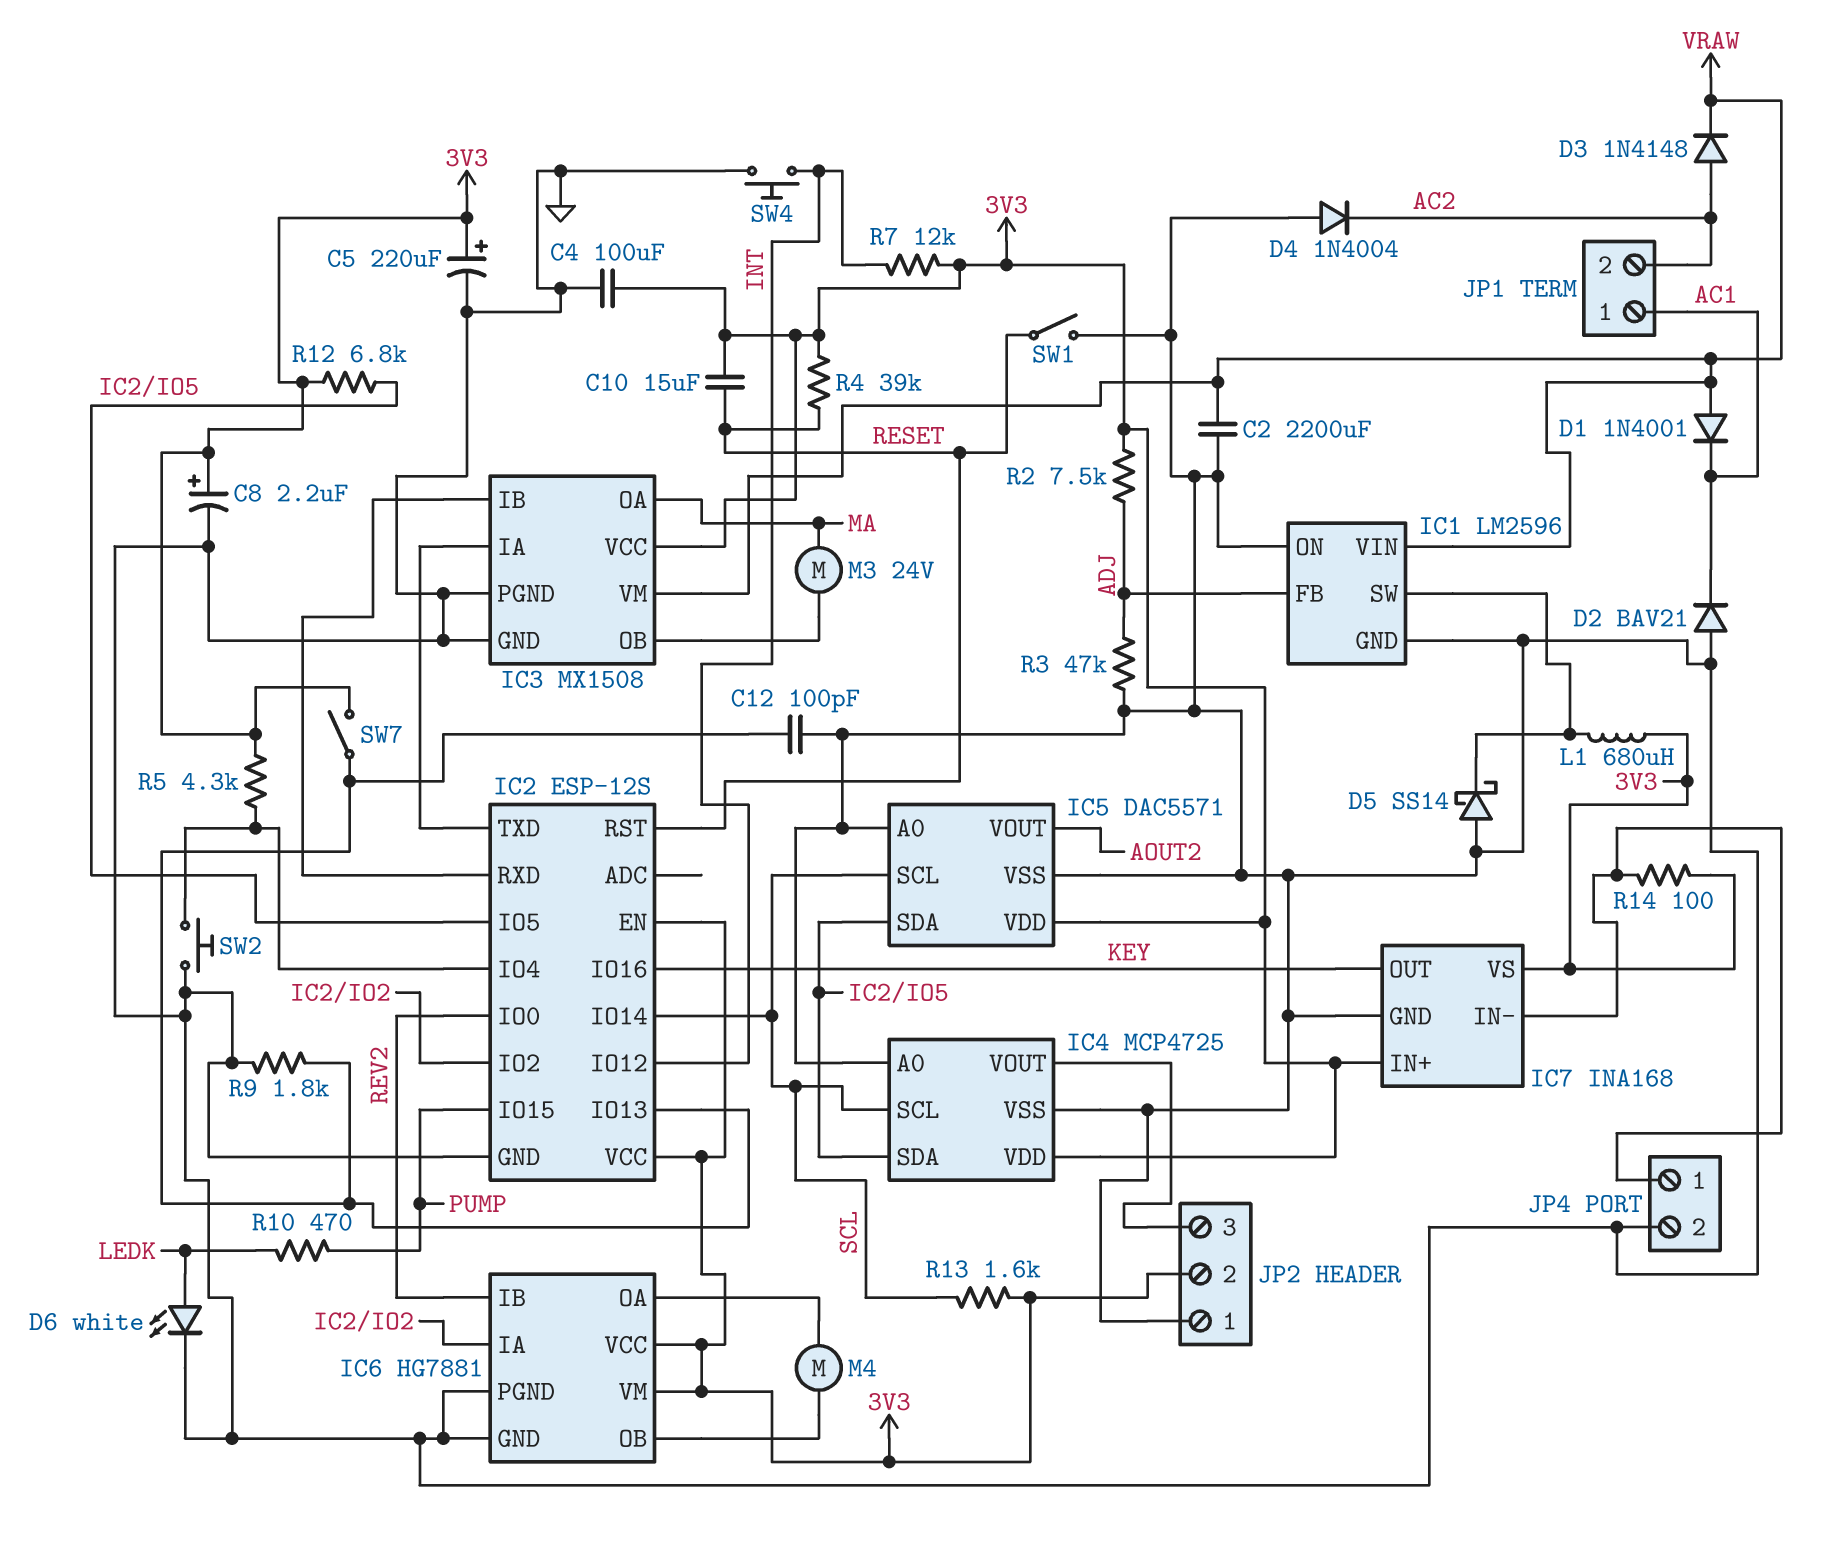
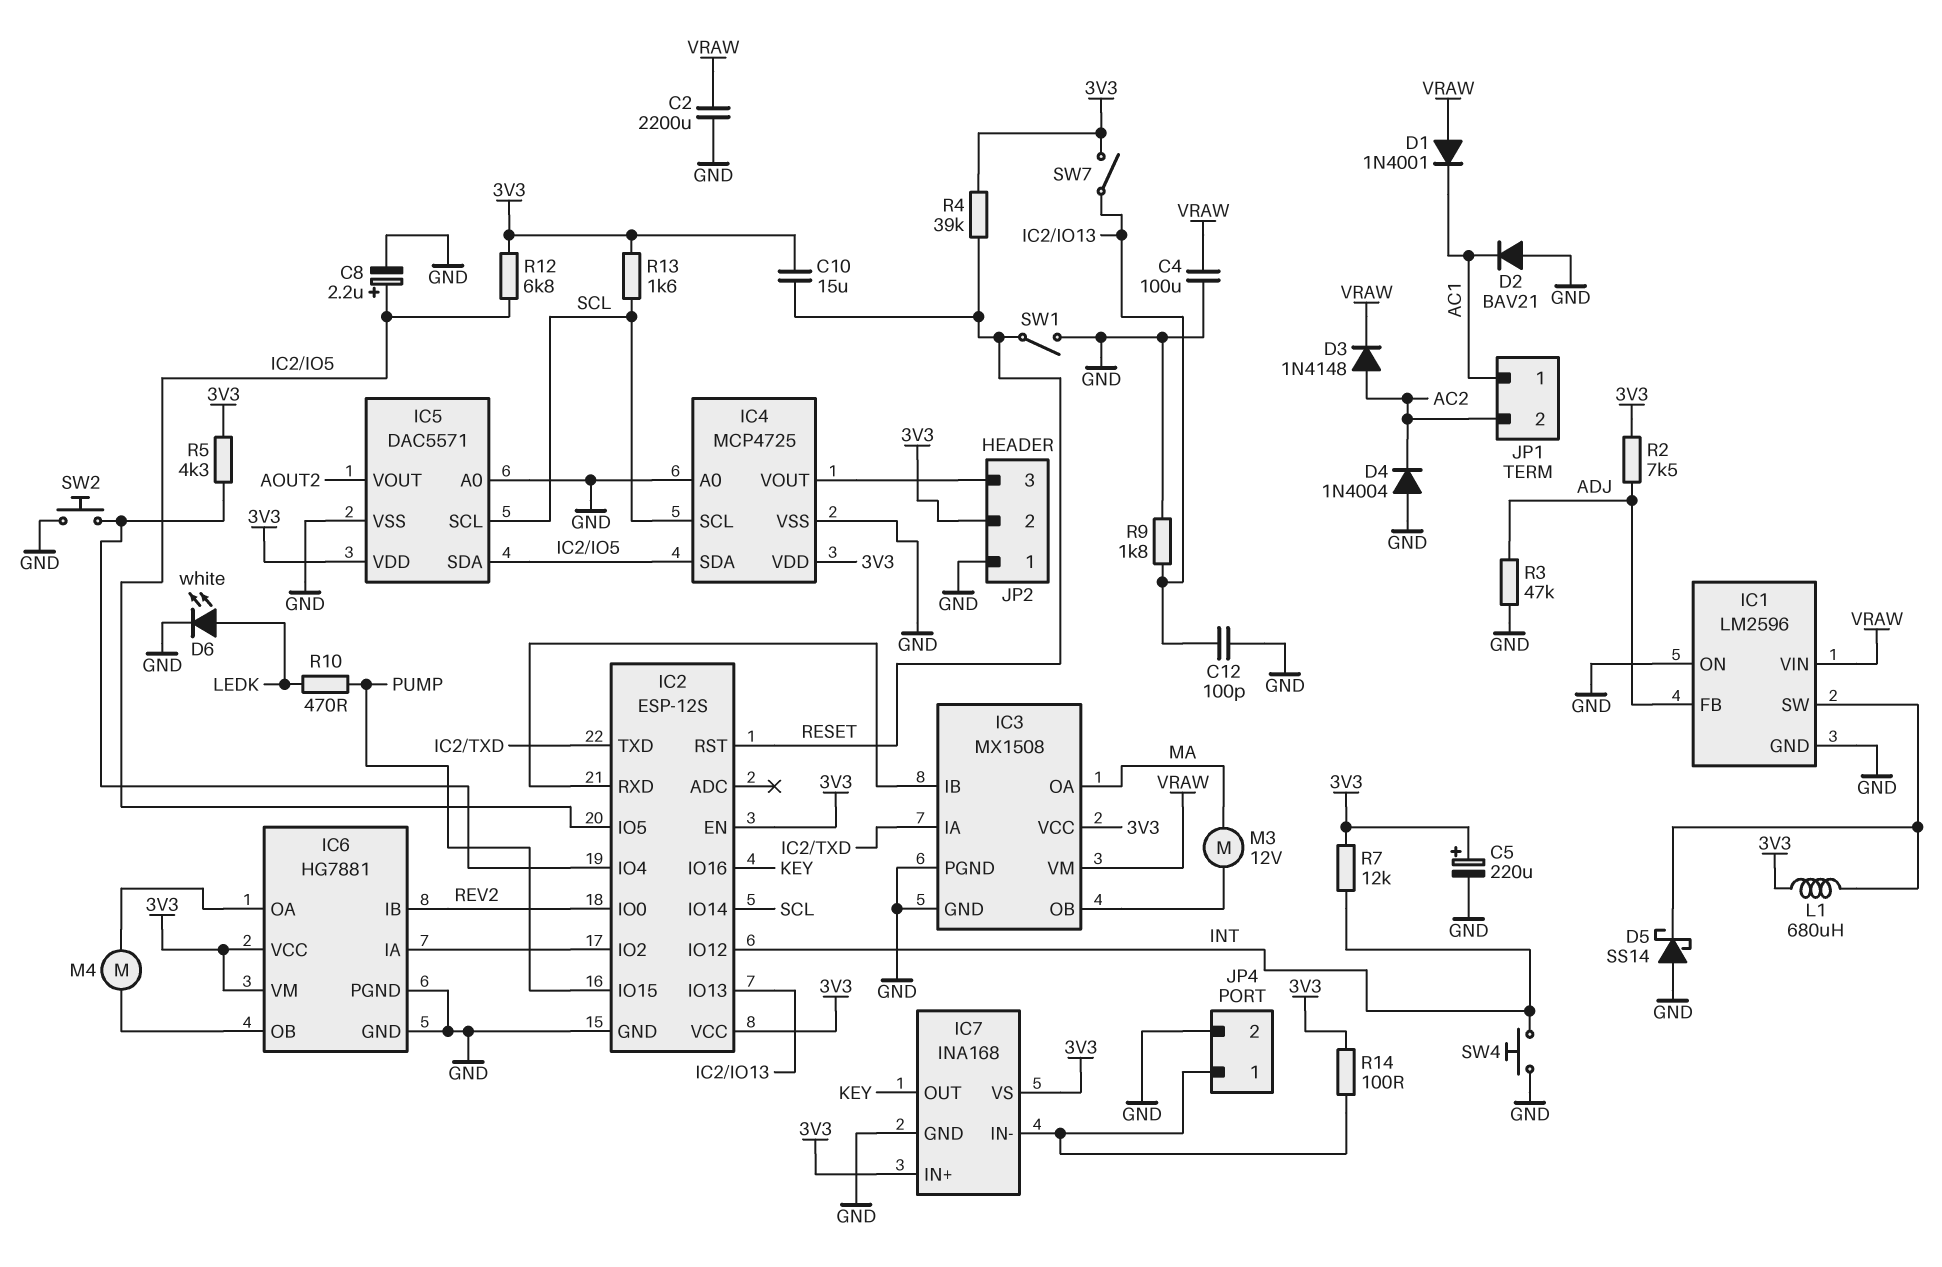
C4: 100uF (3V3, GND) -> 100uF (GND, VRAW)
C8: 2.2uF (plus 3V3, minus GND) -> 2.2uF (plus IC2/IO5, minus GND)
M3: motor 24V (IC3/OB, MA) -> motor 12V (IC3/OB, MA)

